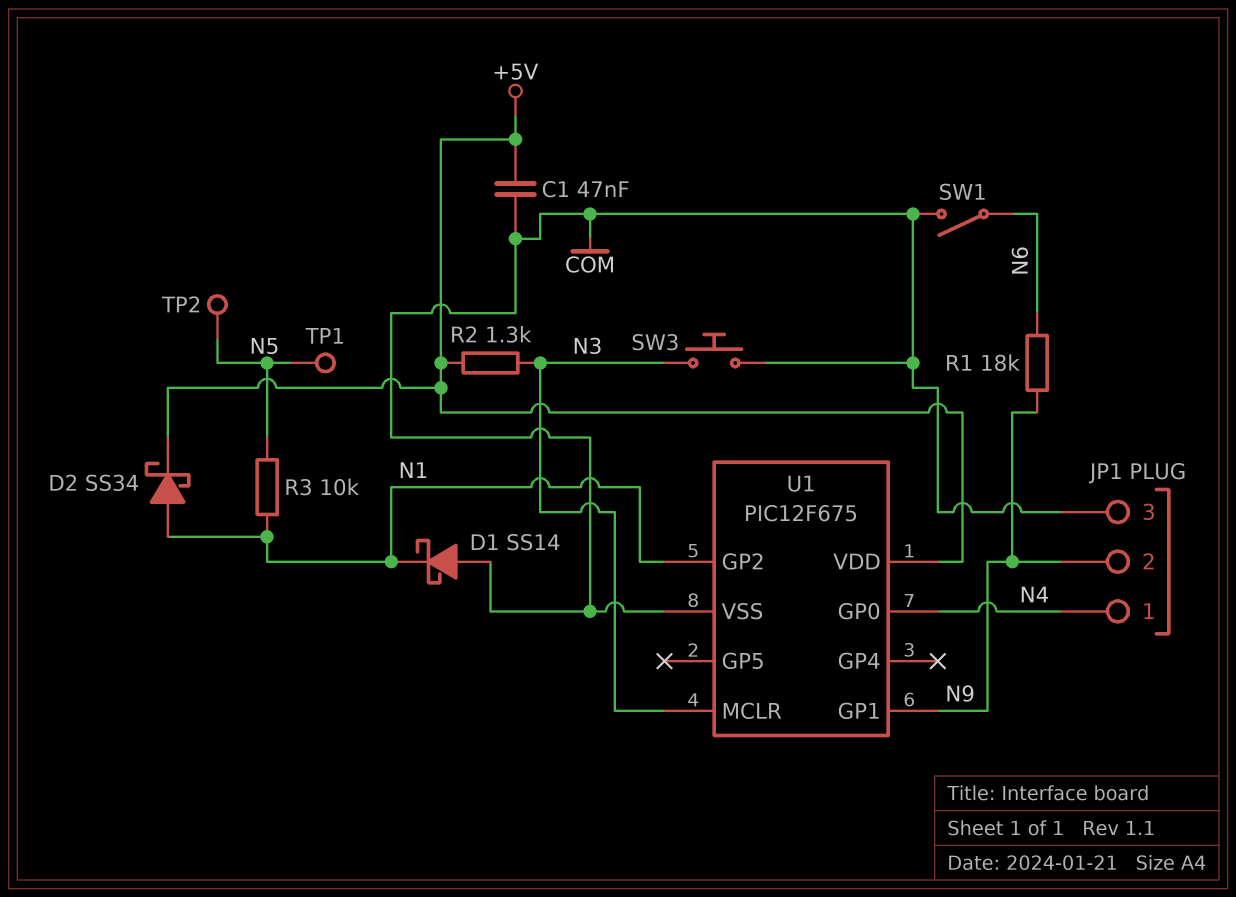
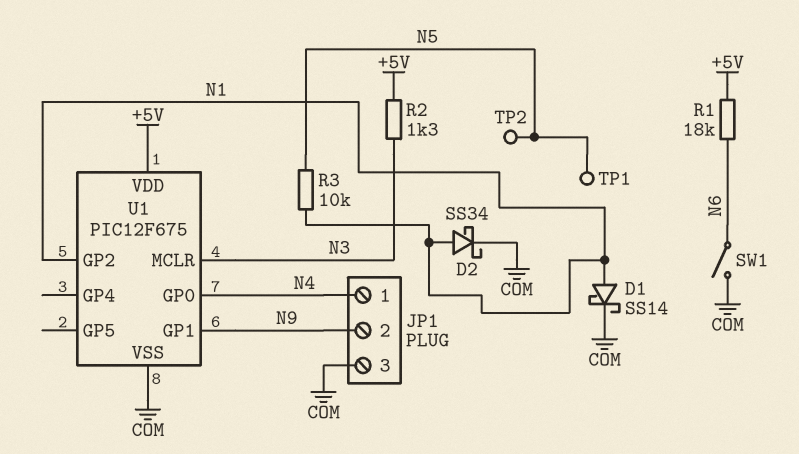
C1: 47nF (+5V, COM) -> none
D1: schottky SS14 (A COM, K N1) -> schottky SS14 (A N1, K COM)
D2: schottky SS34 (A N1, K +5V) -> schottky SS34 (A N1, K COM)
R1: 18k (N6, N9) -> 18k (+5V, N6)
SW3: button (COM, N3) -> none

